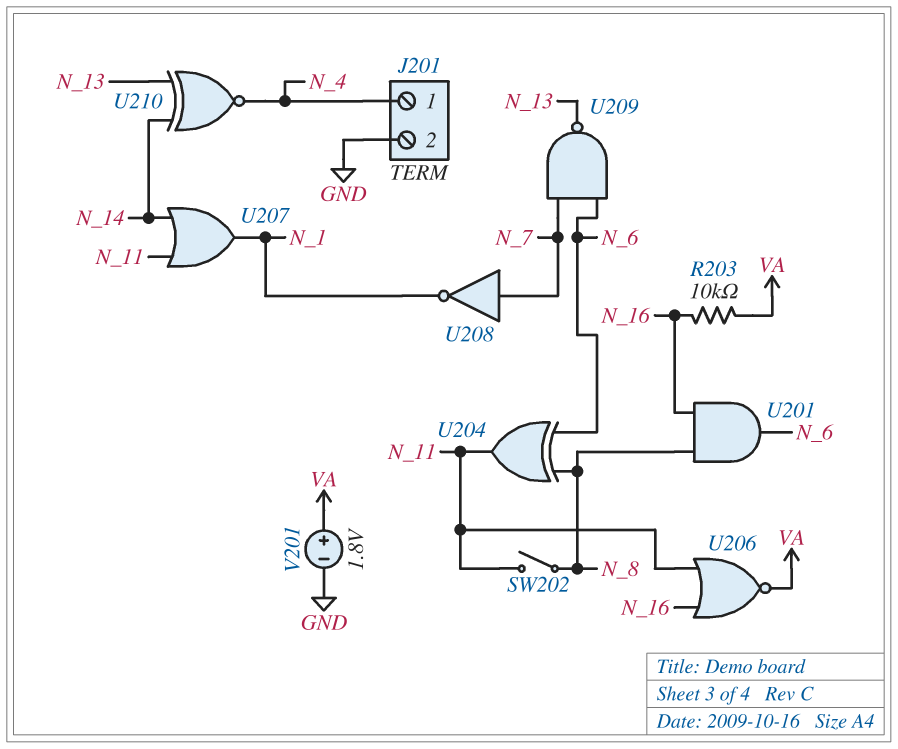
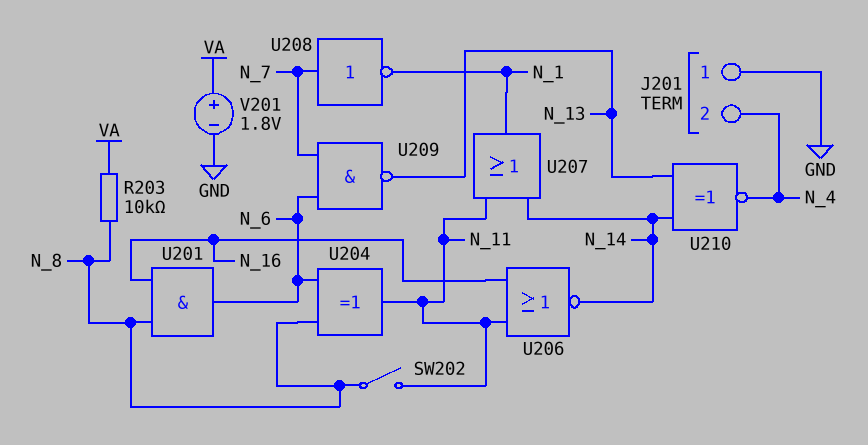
J201 pin 1: N_4 -> GND
J201 pin 2: GND -> N_4
R203: 10k (N_16, VA) -> 10k (N_8, VA)
U206: NOR (in N_11, in N_16, out VA) -> NOR (in N_11, in N_16, out N_14)

